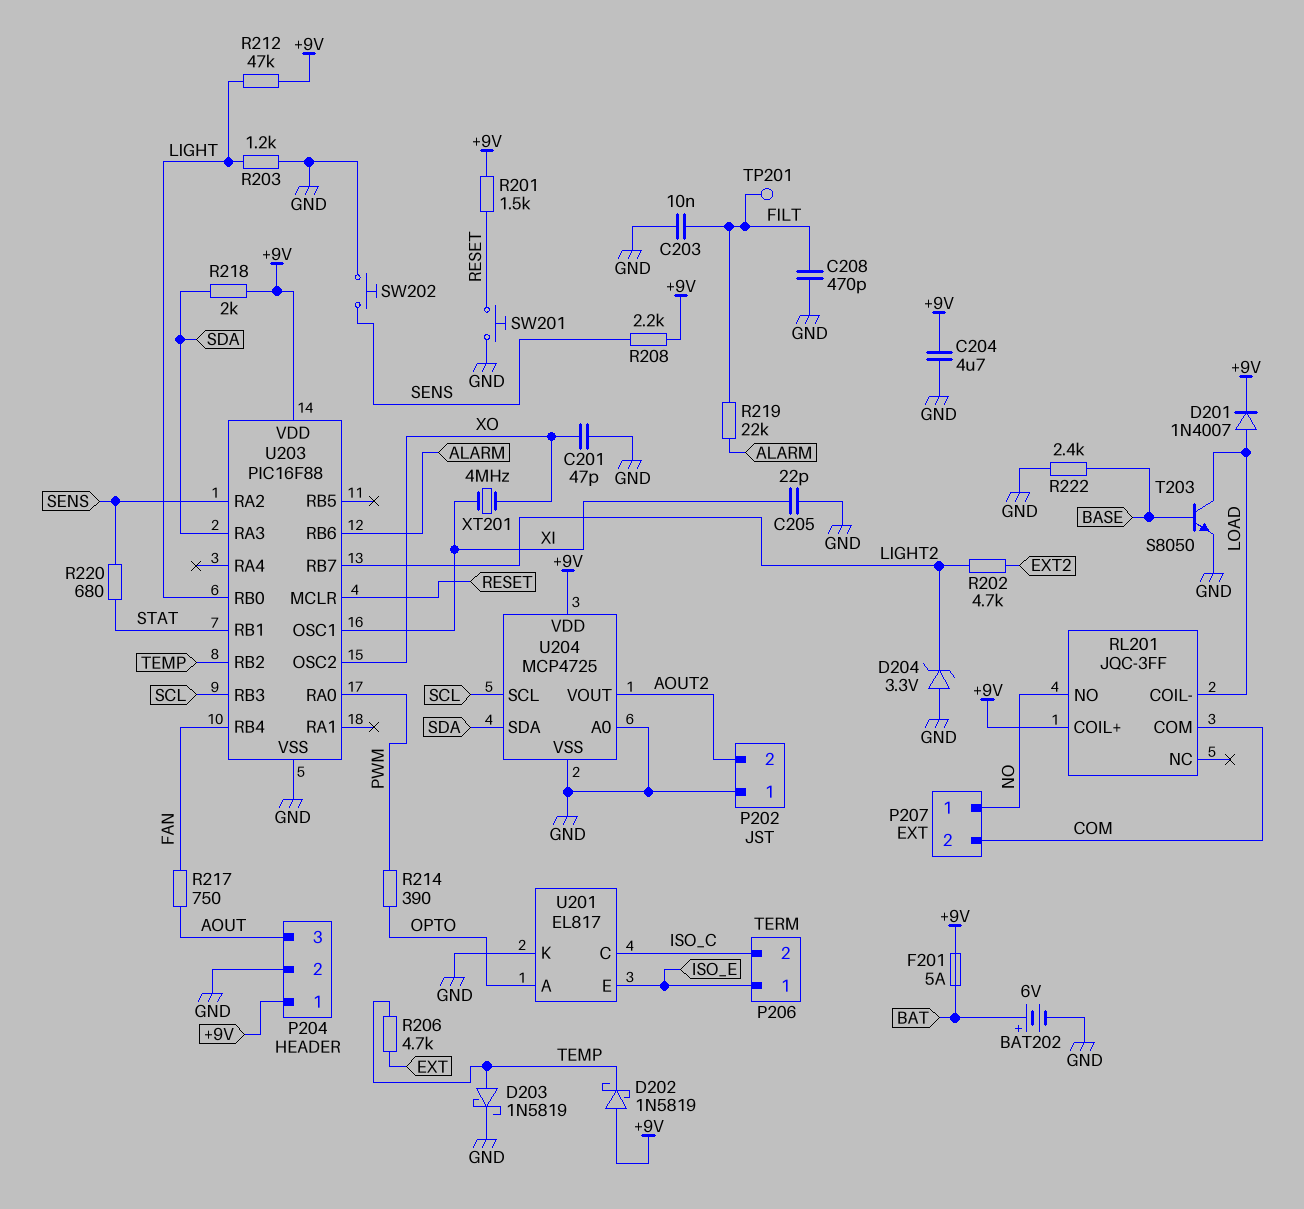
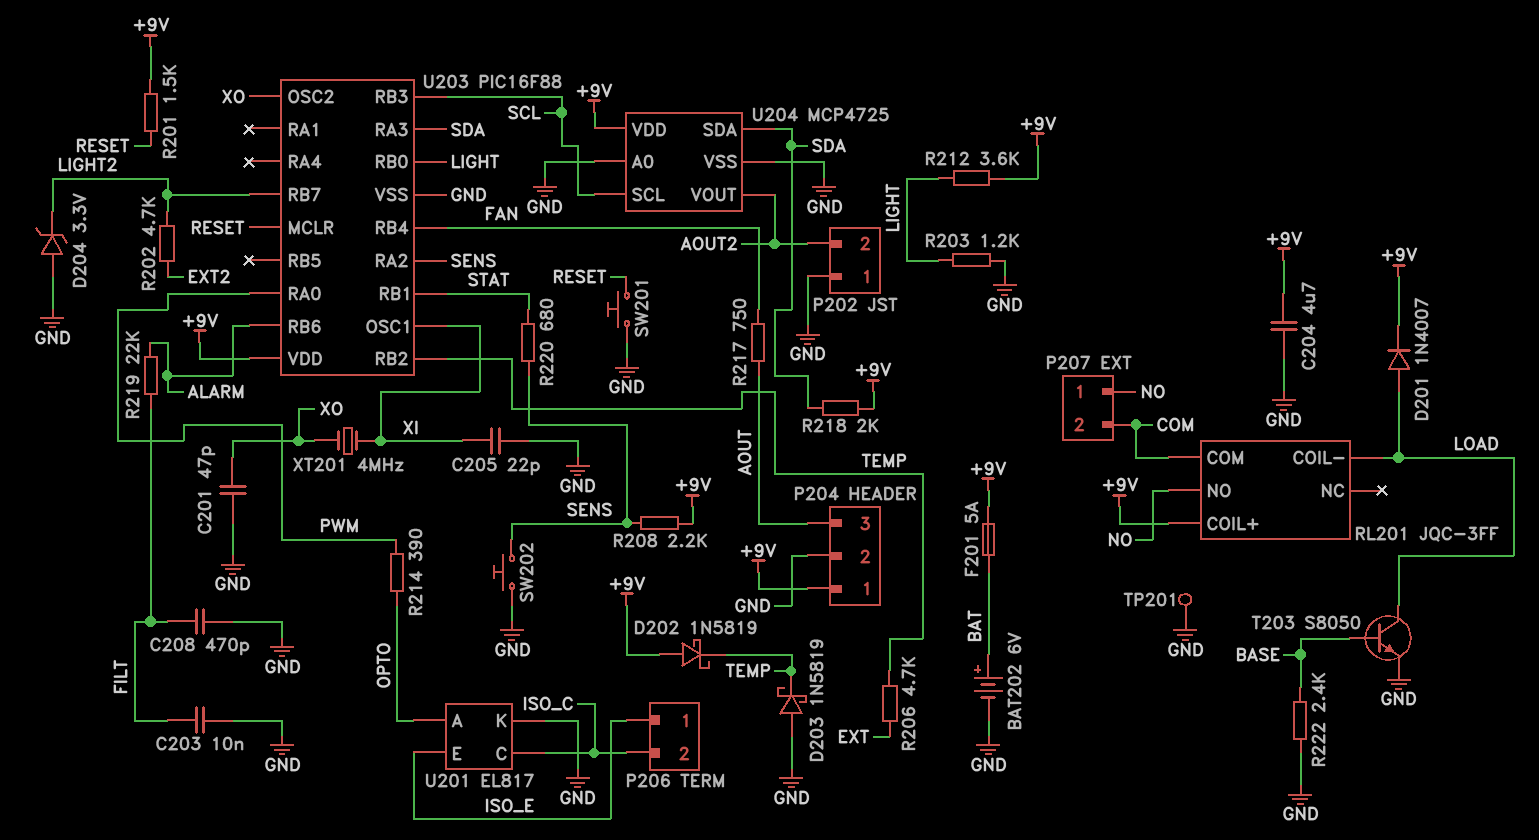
D203: schottky 1N5819 (A TEMP, K GND) -> schottky 1N5819 (A GND, K TEMP)
R212: 47k (+9V, LIGHT) -> 3.6k (+9V, LIGHT)
TP201: test point (FILT) -> test point (GND)

